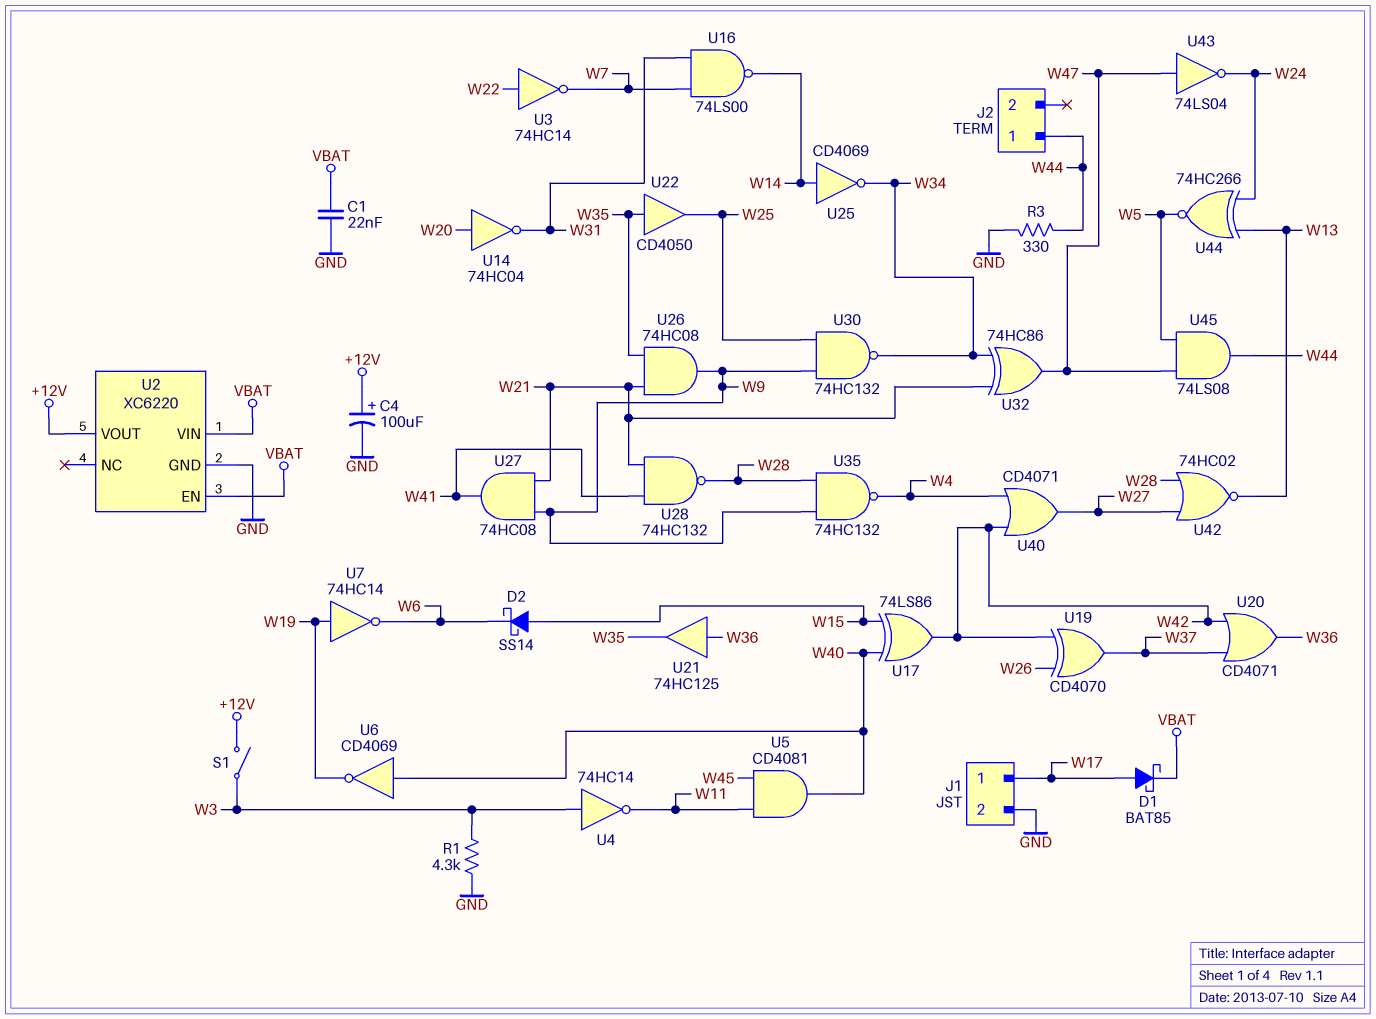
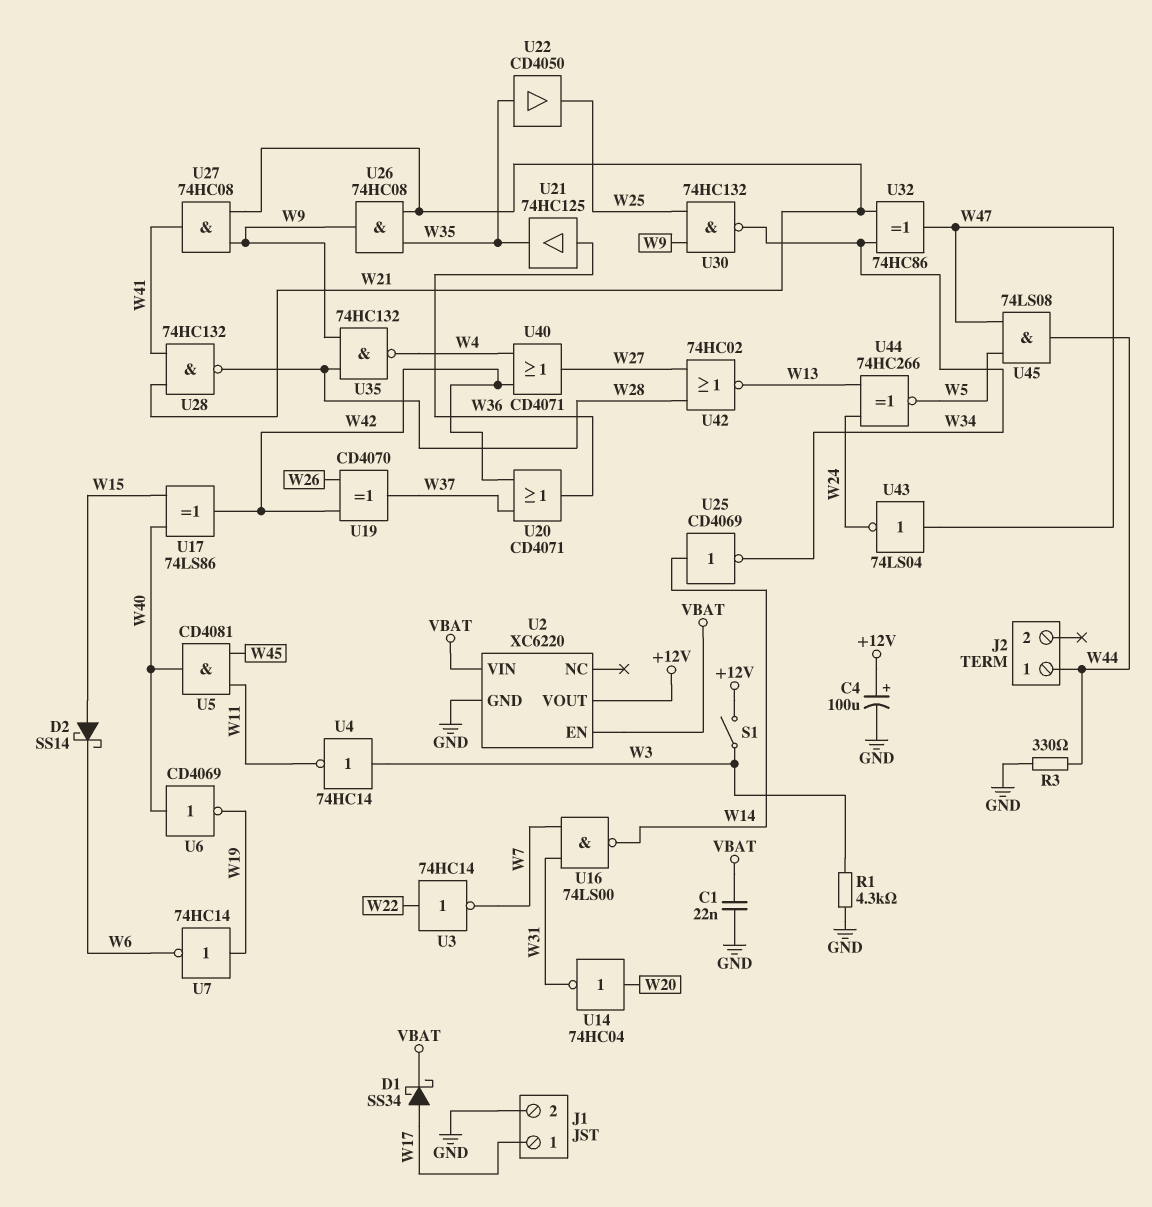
D1: schottky BAT85 (A W17, K VBAT) -> schottky SS34 (A W17, K VBAT)

